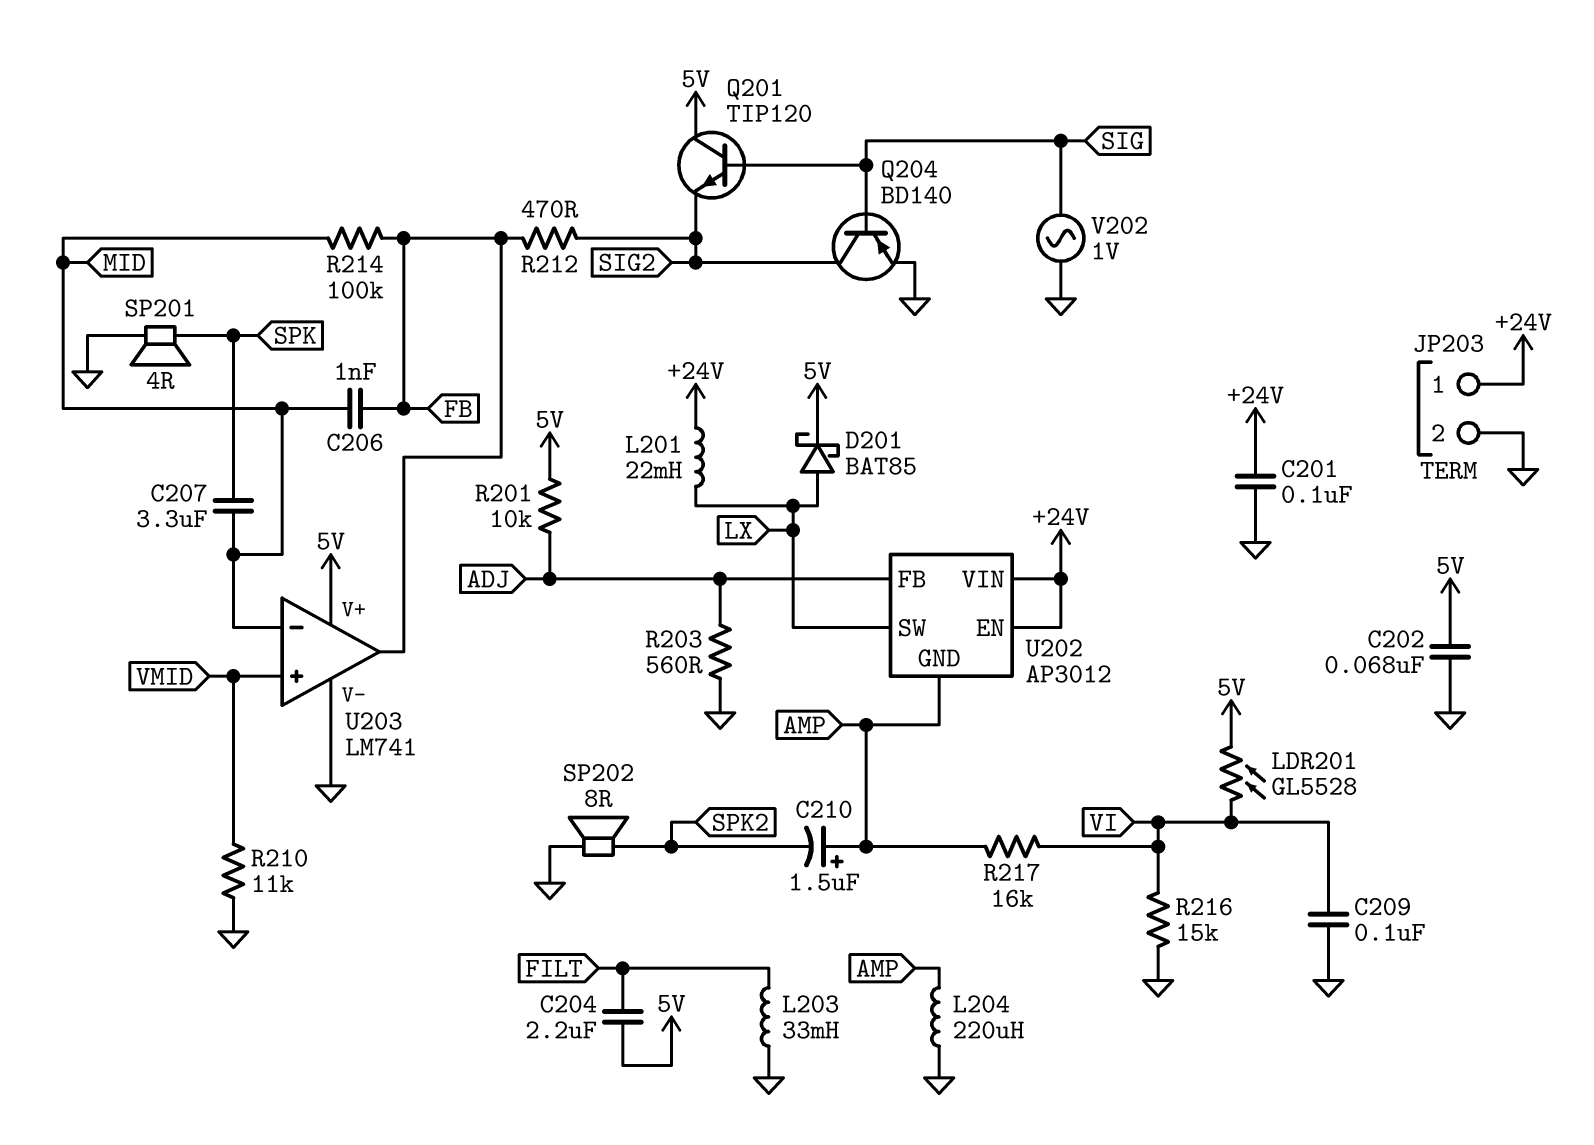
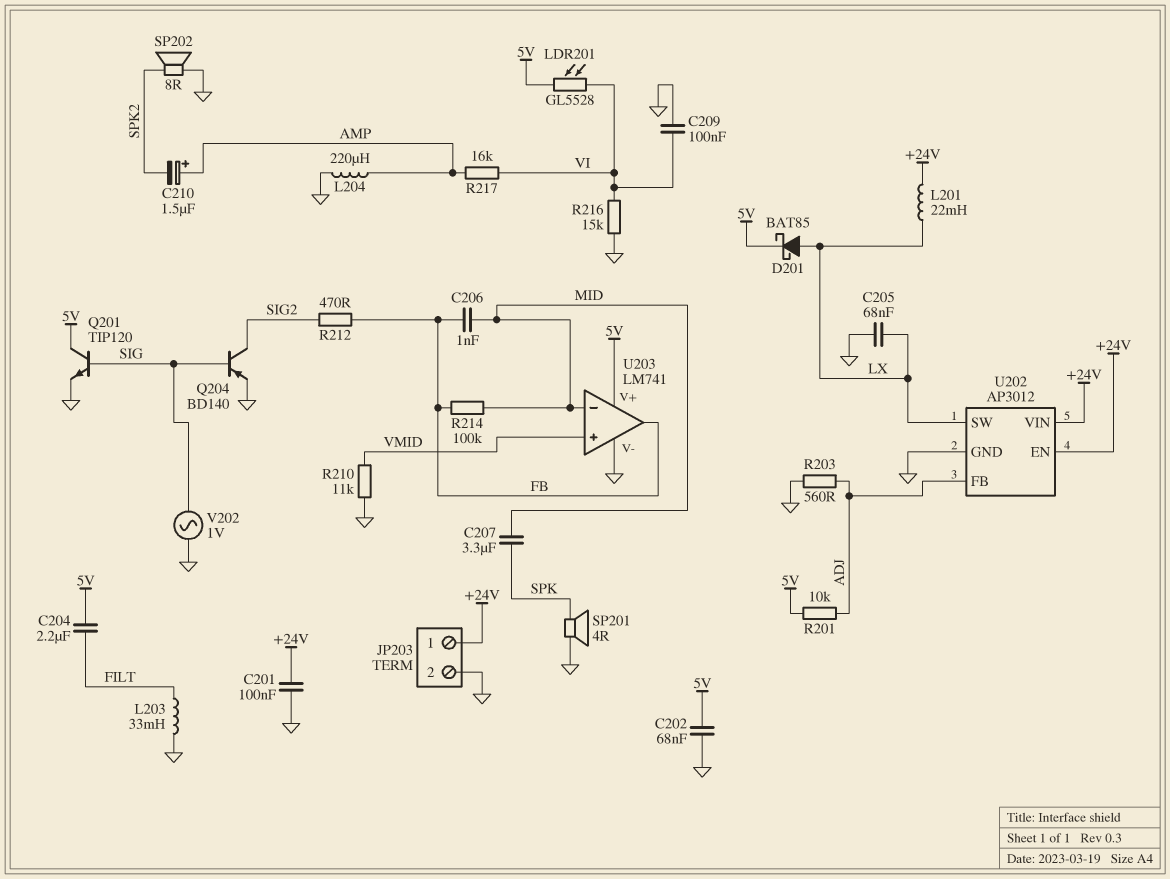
C205: none -> 68nF (GND, LX)
Q201: NPN TIP120 (B SIG, C 5V, E SIG2) -> NPN TIP120 (B SIG, C 5V, E GND)
U202 pin GND: AMP -> GND

